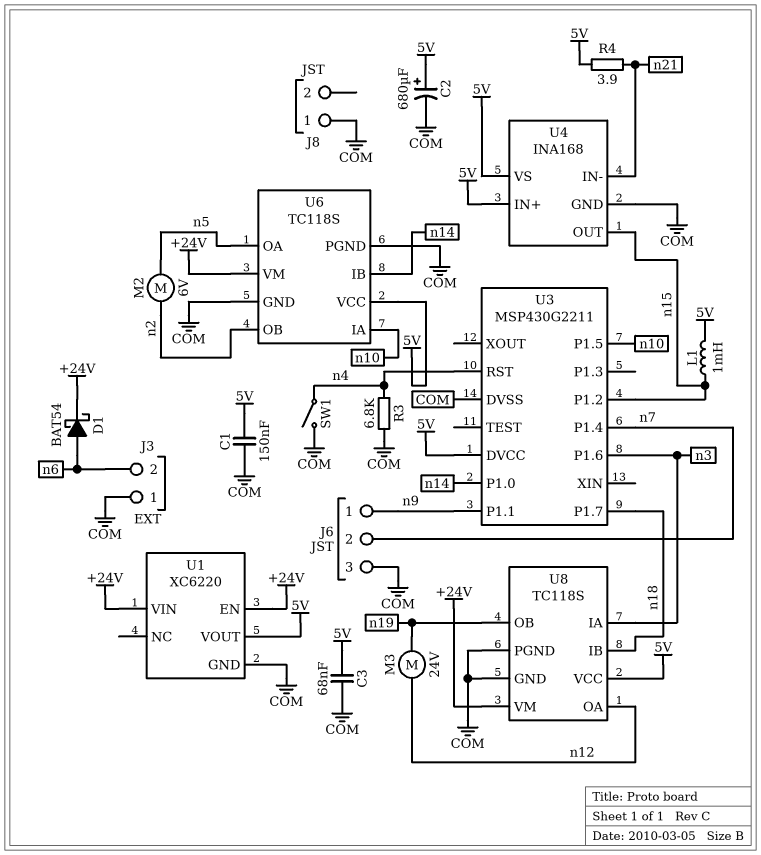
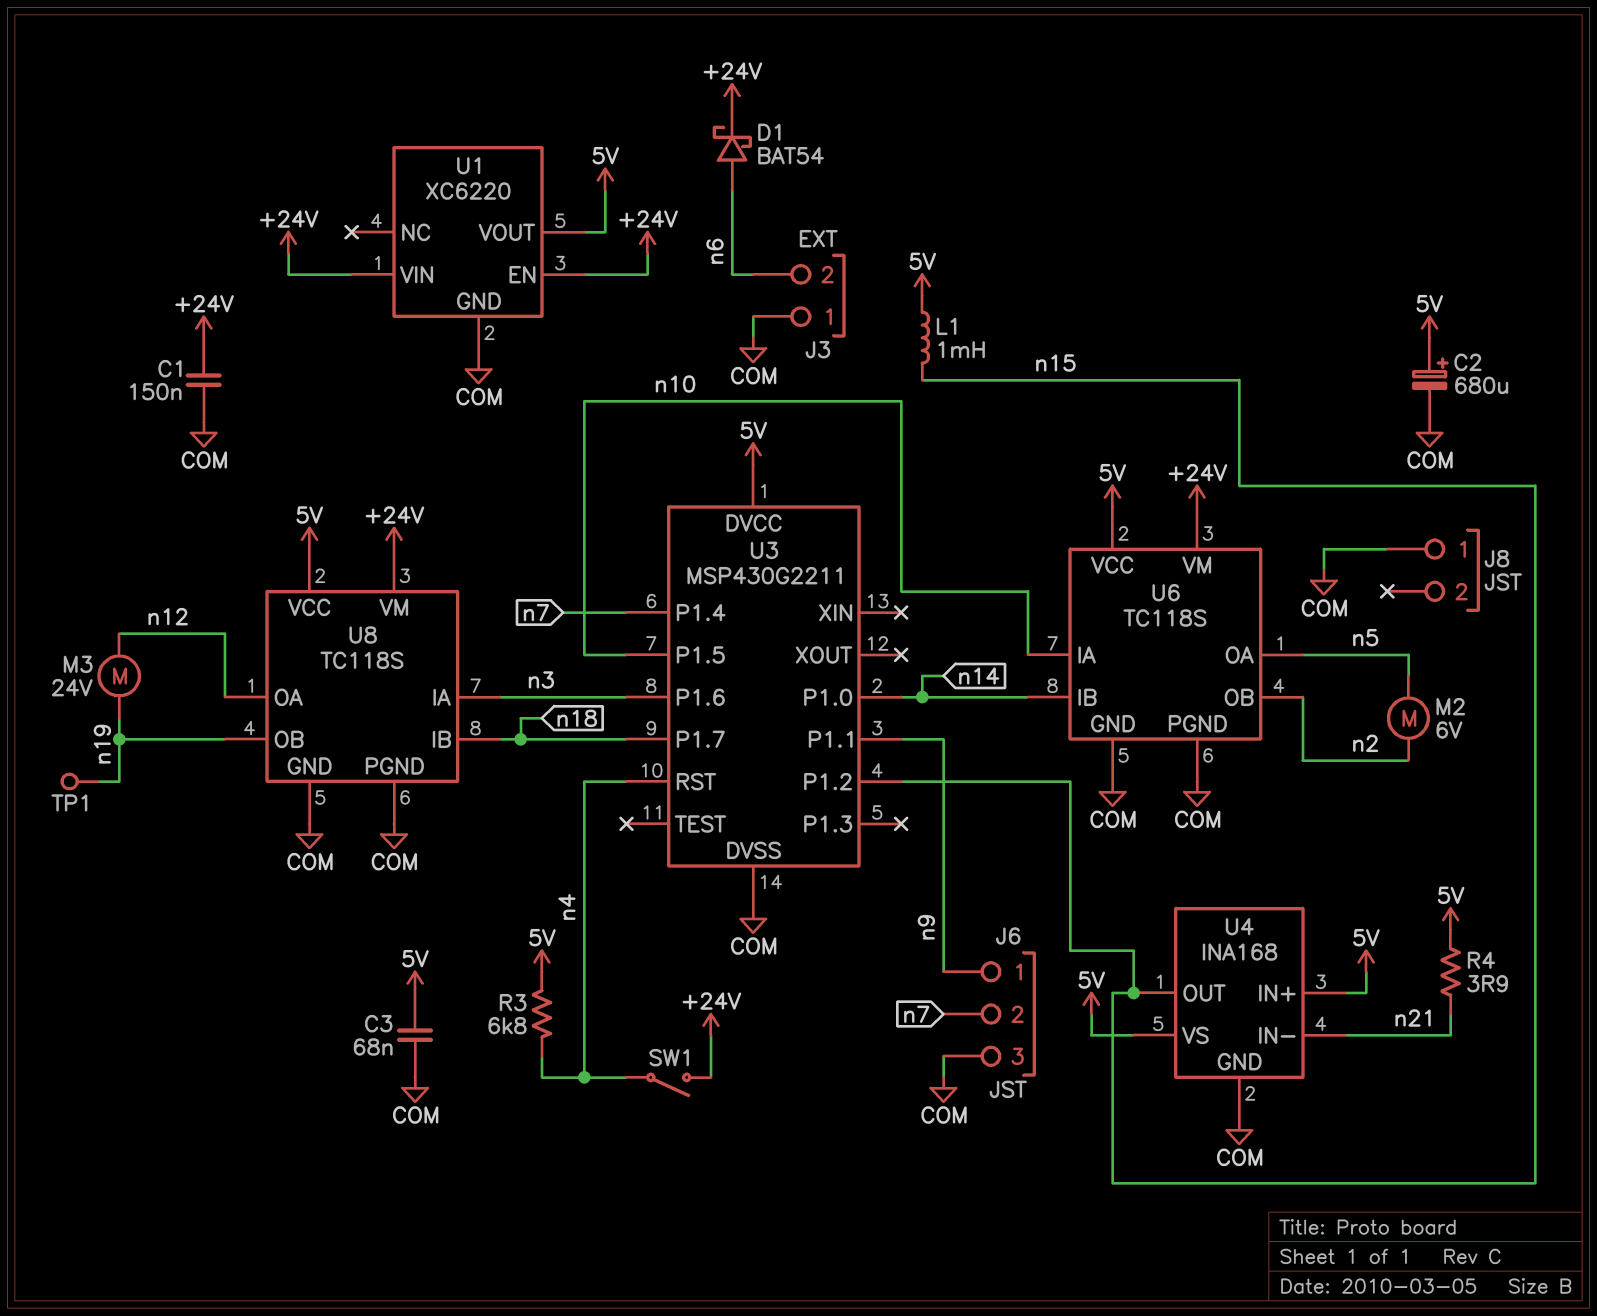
C1: 150nF (5V, COM) -> 150nF (+24V, COM)
R3: 6.8k (COM, n4) -> 6.8k (5V, n4)
SW1: switch (COM, n4) -> switch (+24V, n4)
TP1: none -> test point (n19)

